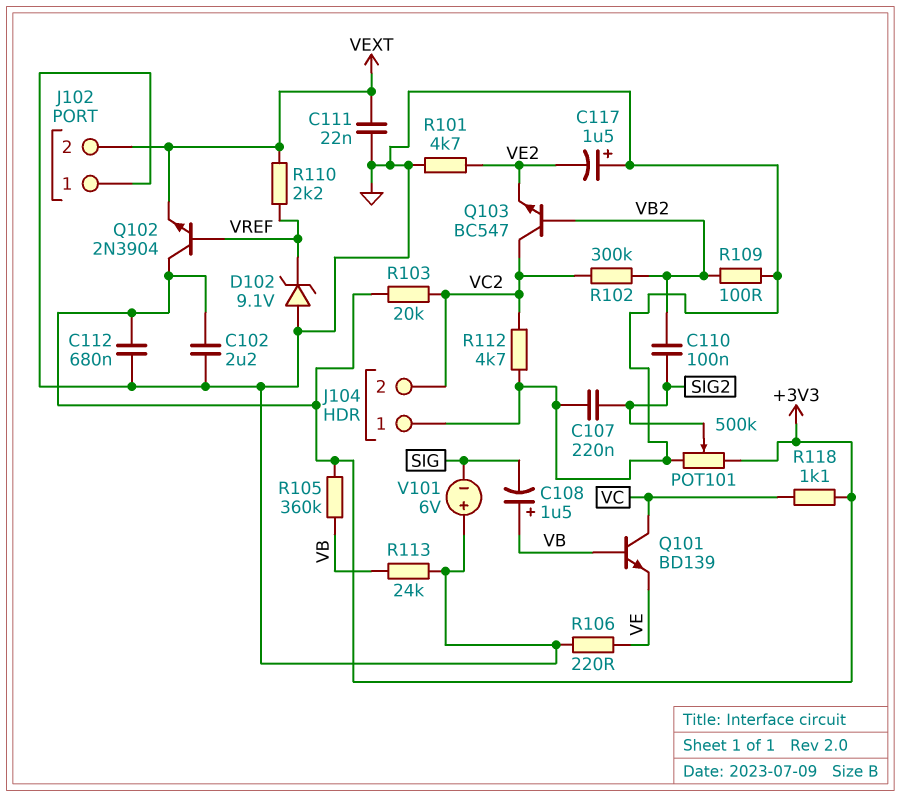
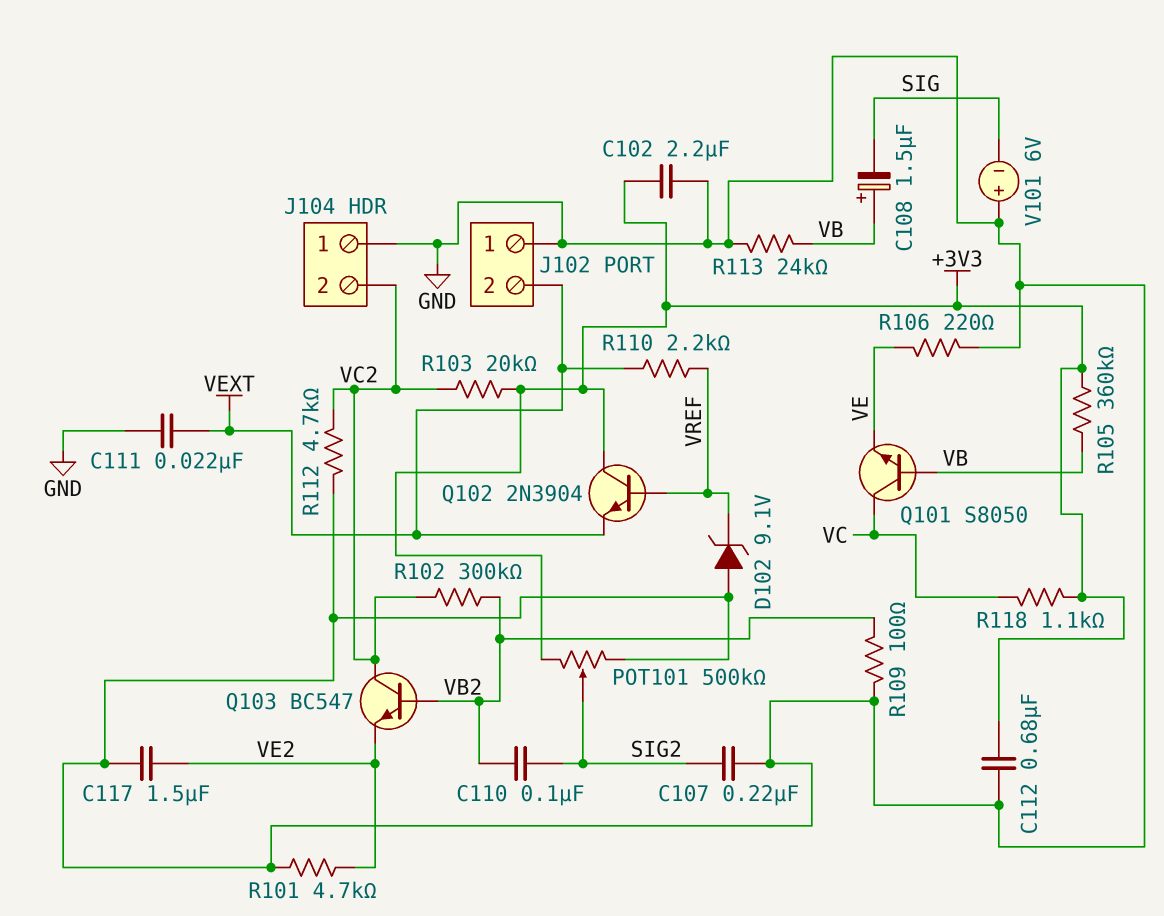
C117: 1.5uF (plus GND, minus VE2) -> 1.5uF (GND, VE2)
Q101: NPN BD139 (B VB, C VC, E VE) -> NPN S8050 (B VB, C VC, E VE)

